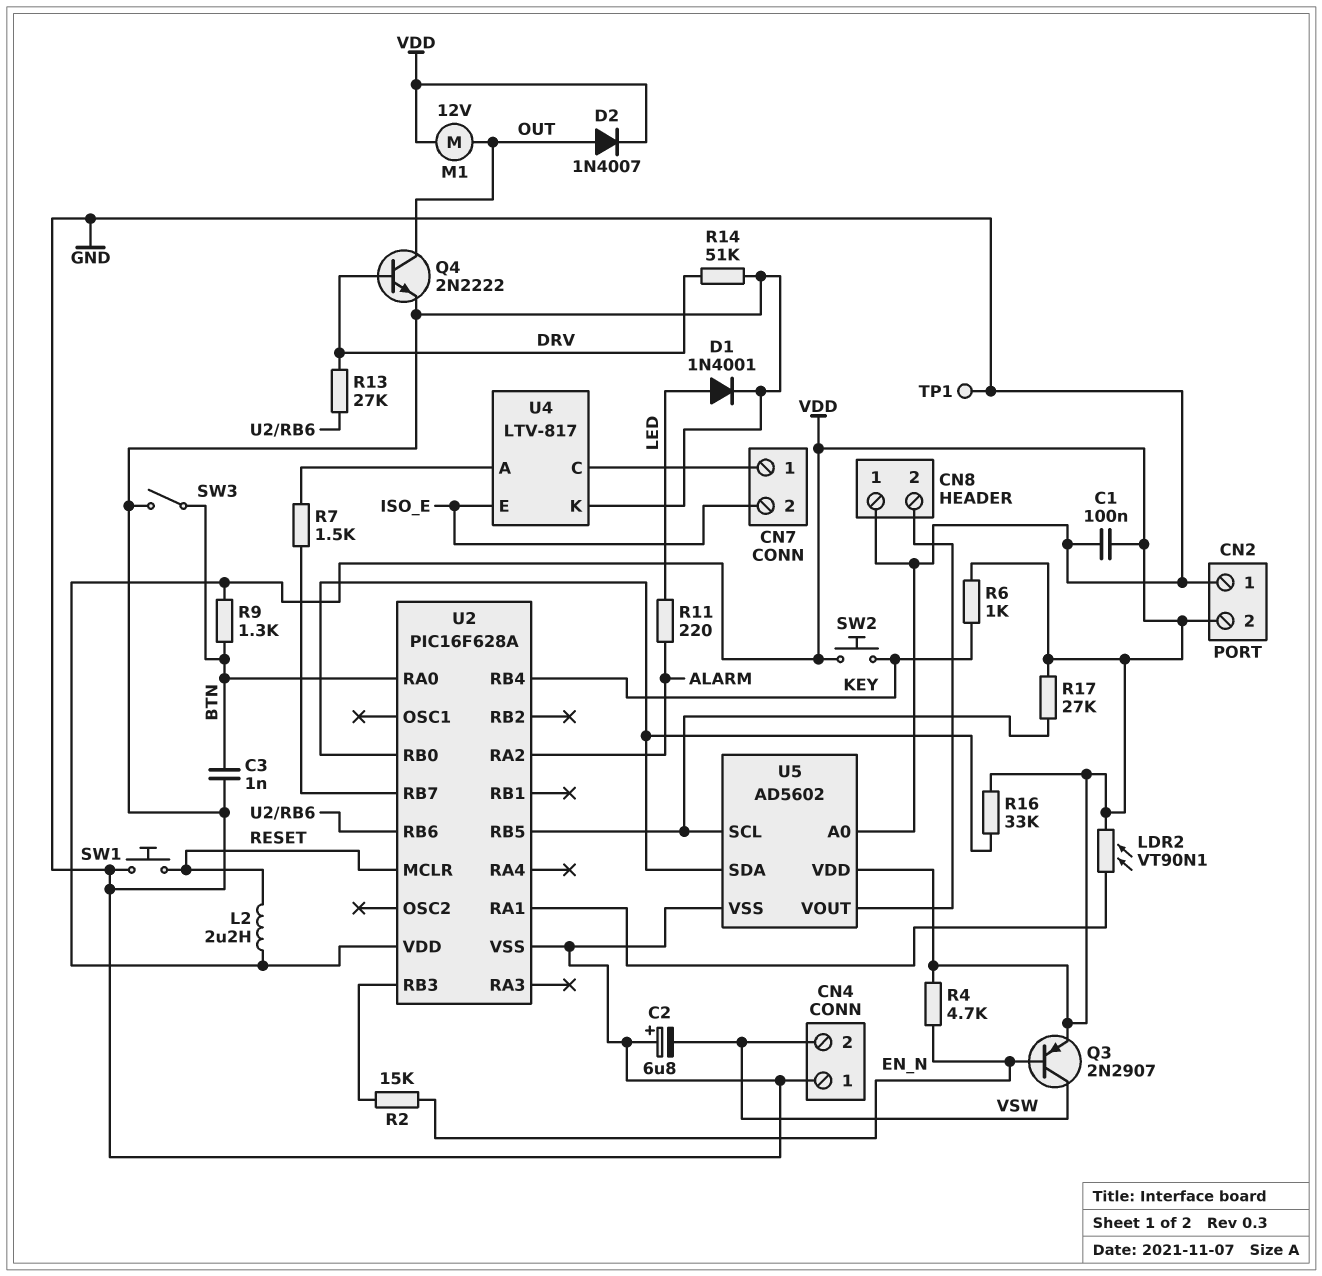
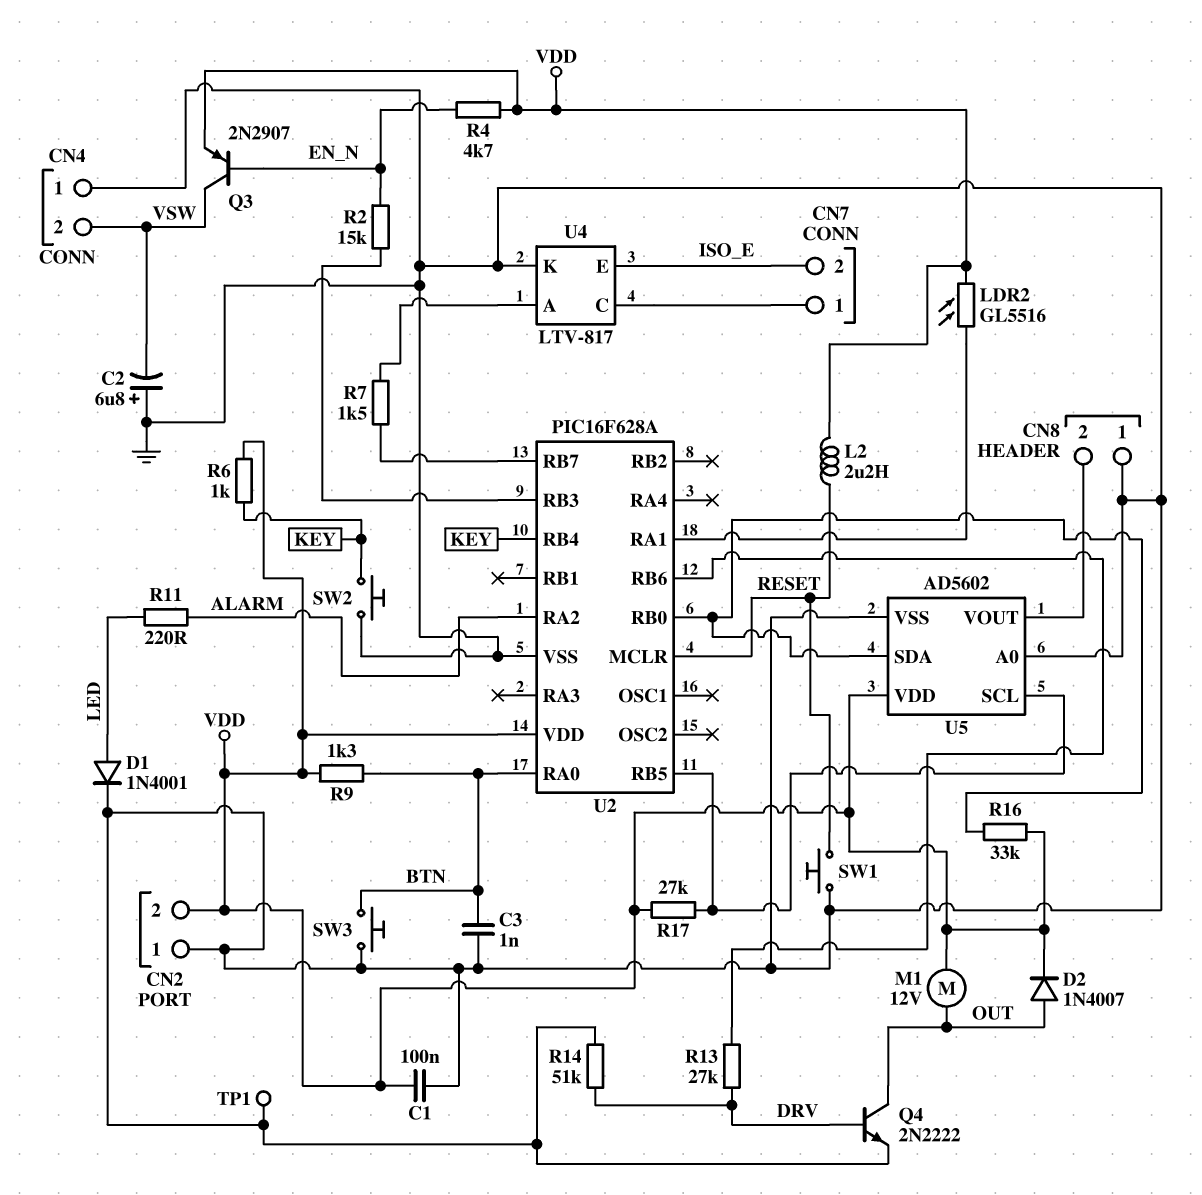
LDR2: VT90N1 (U2/RA1, VDD) -> GL5516 (U2/RA1, VDD)
SW2: button (KEY, VDD) -> button (GND, KEY)
SW3: switch (BTN, GND) -> button (BTN, GND)

